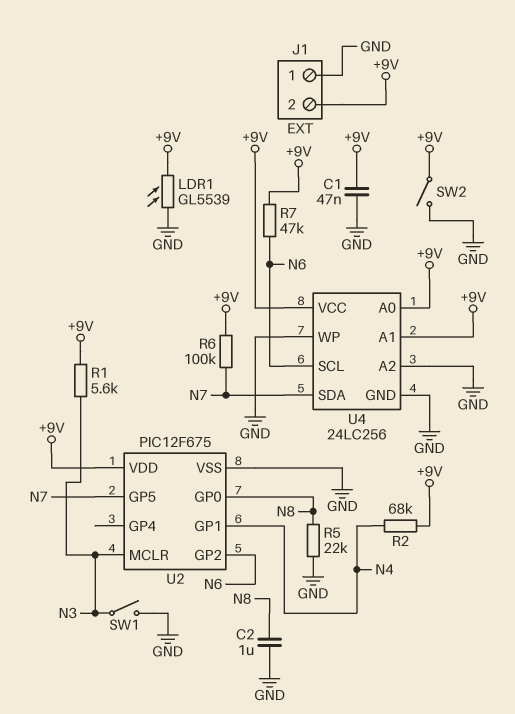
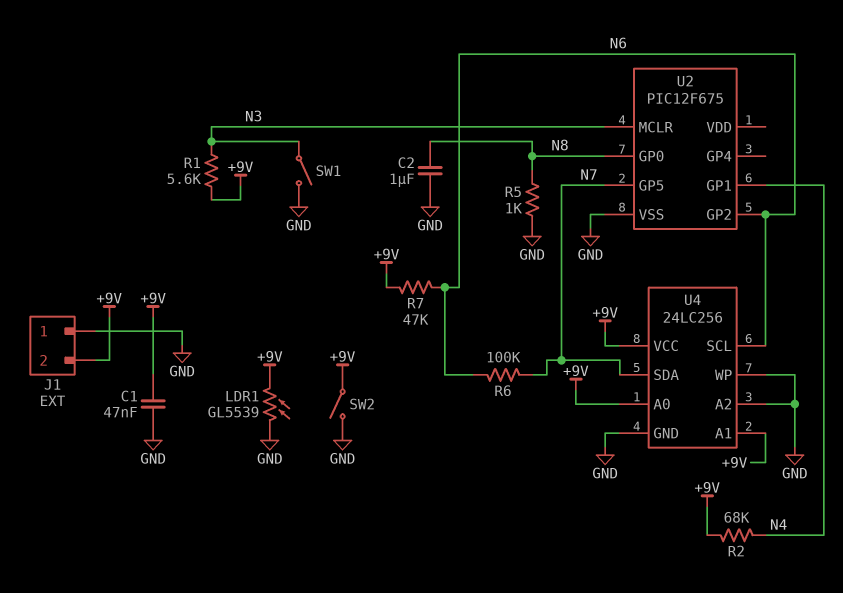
R5: 22k (GND, N8) -> 1k (GND, N8)
R6: 100k (+9V, N7) -> 100k (N6, N7)
U2 pin VDD: +9V -> none

